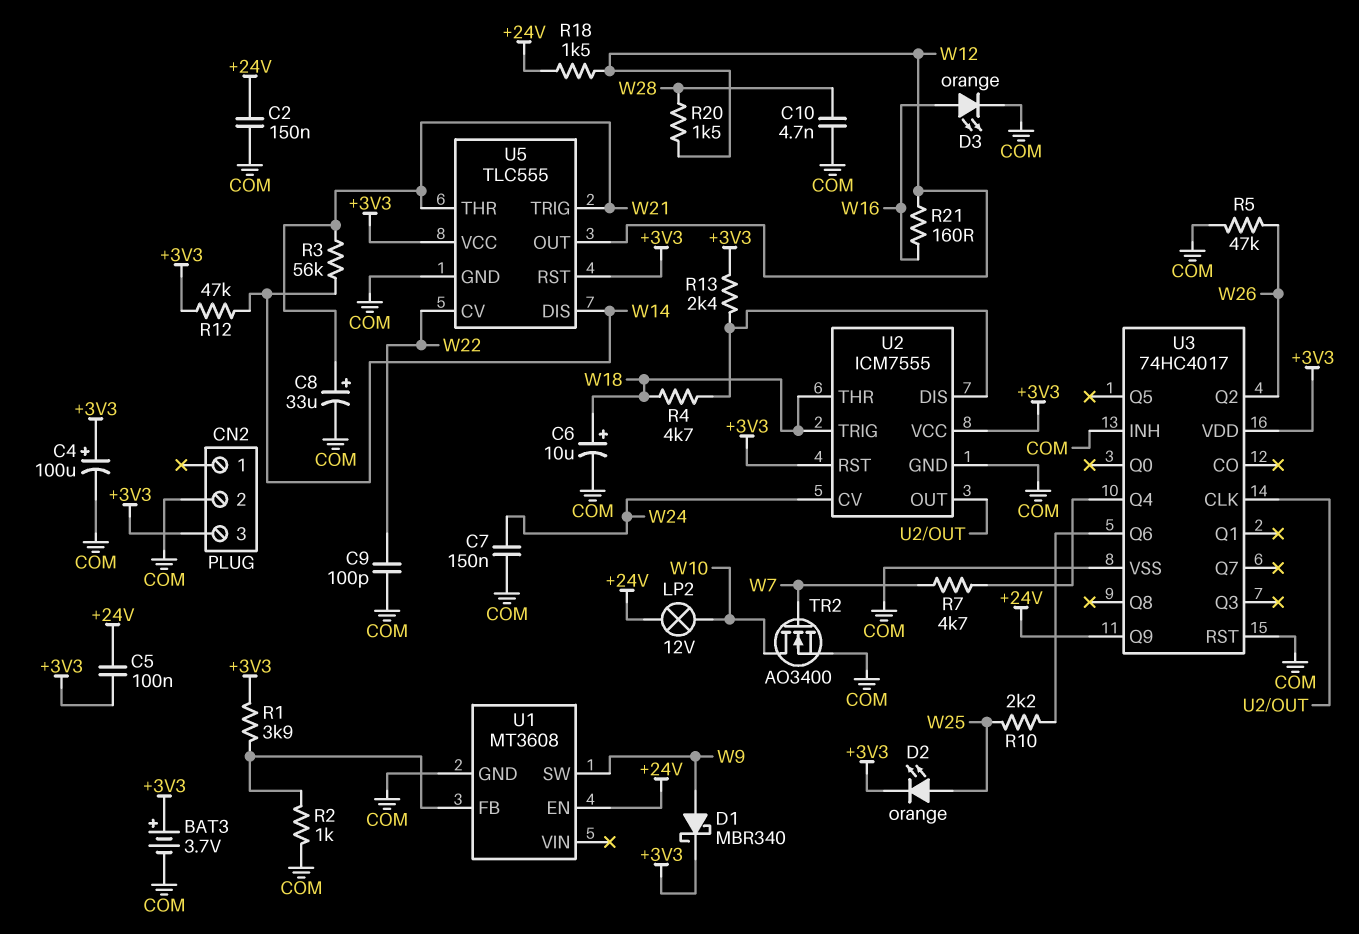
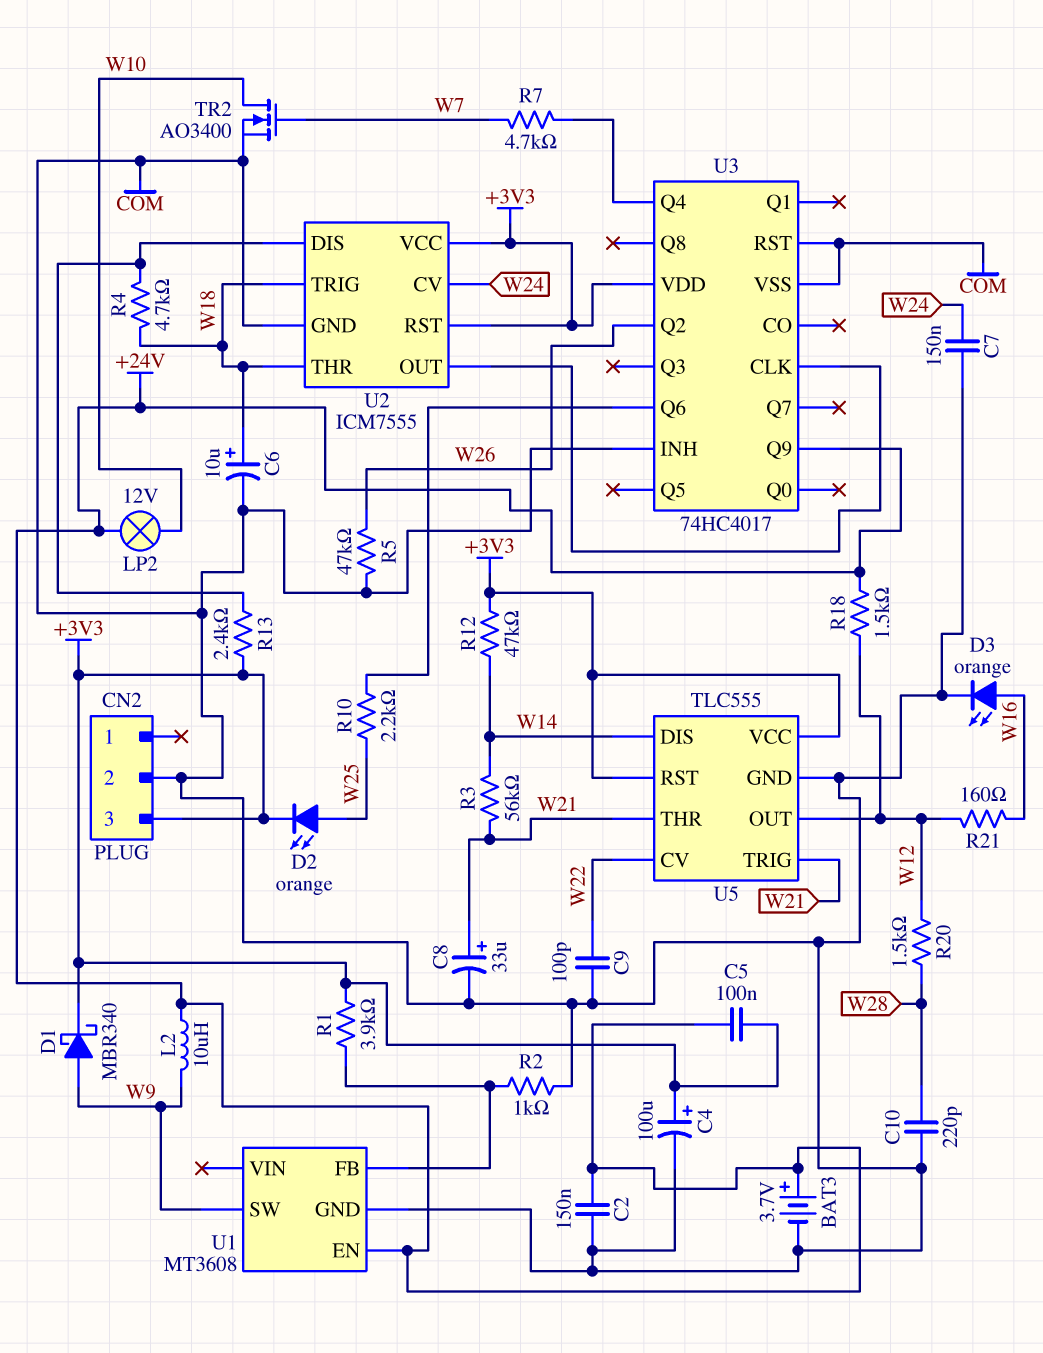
BAT3: 3.7V (plus +3V3, minus COM) -> 3.7V (plus +24V, minus COM)
C10: 4.7nF (COM, W28) -> 220pF (COM, W28)
L2: none -> 10uH (+24V, W9)

